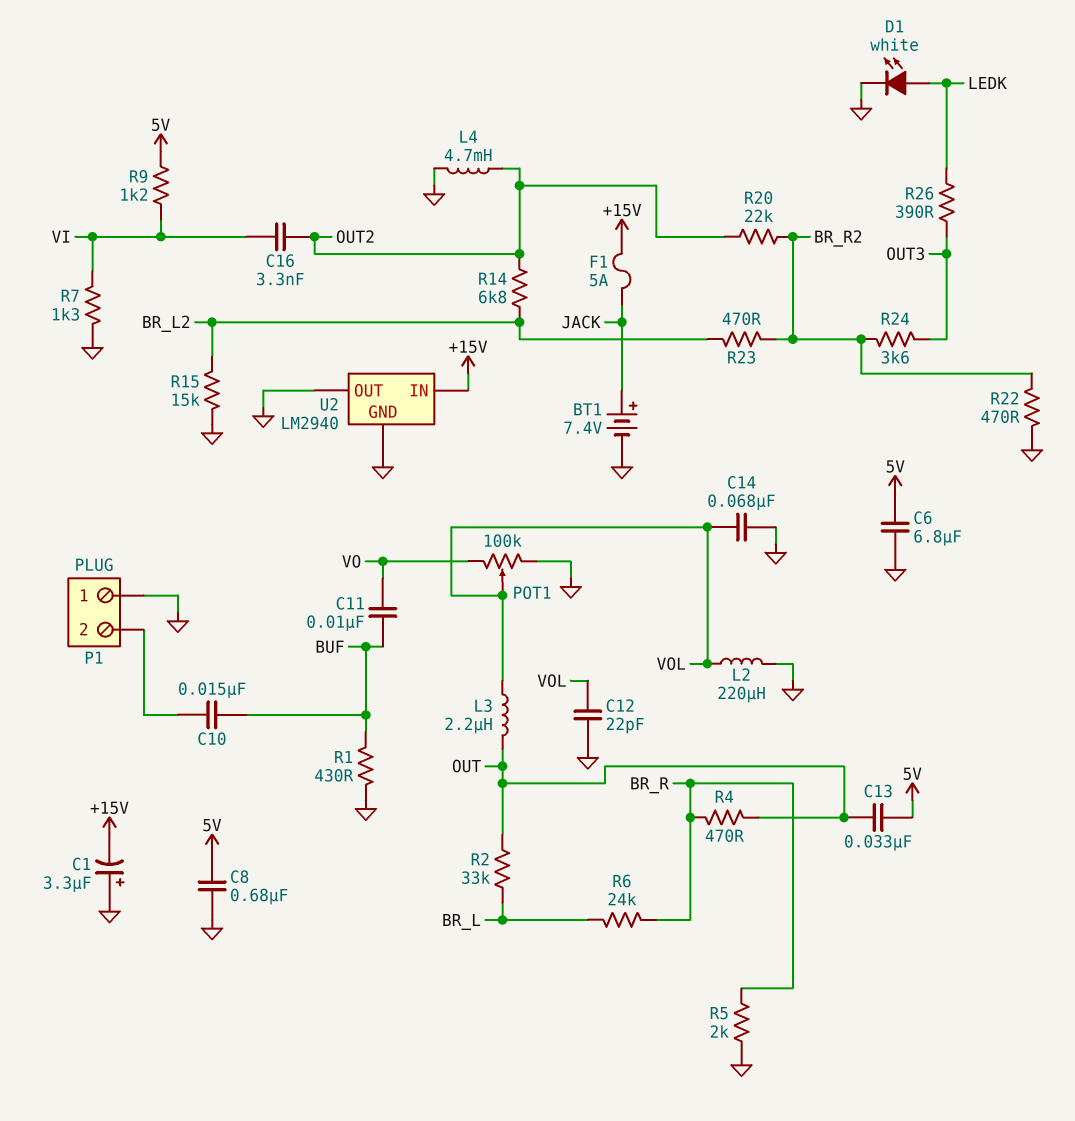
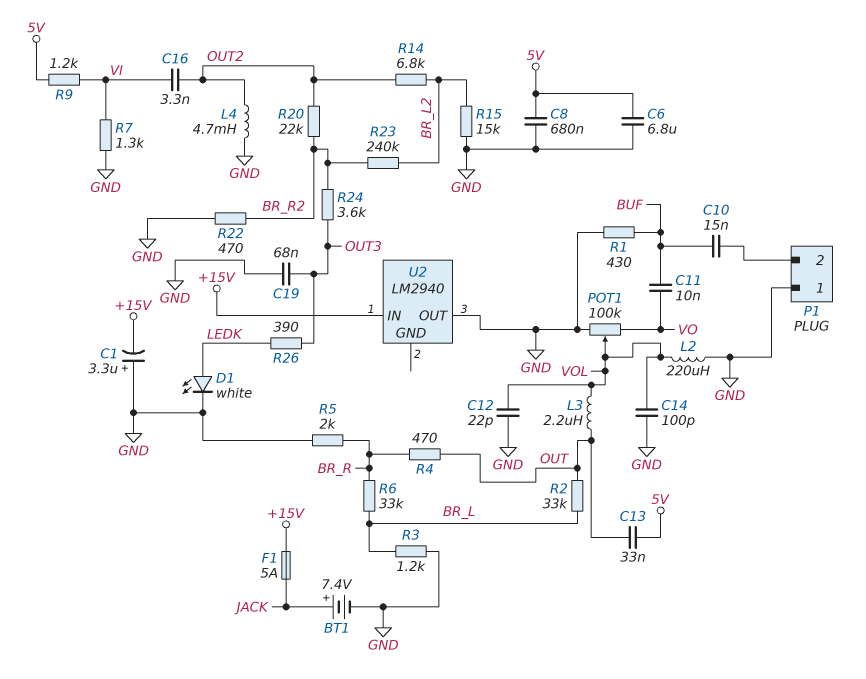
C14: 68nF (GND, VOL) -> 100pF (GND, VOL)
C19: none -> 68nF (GND, OUT3)
R3: none -> 1.2k (BR_L, GND)
R6: 24k (BR_L, BR_R) -> 33k (BR_L, BR_R)
R23: 470 (BR_L2, BR_R2) -> 240k (BR_L2, BR_R2)
U2 pin GND: GND -> none

